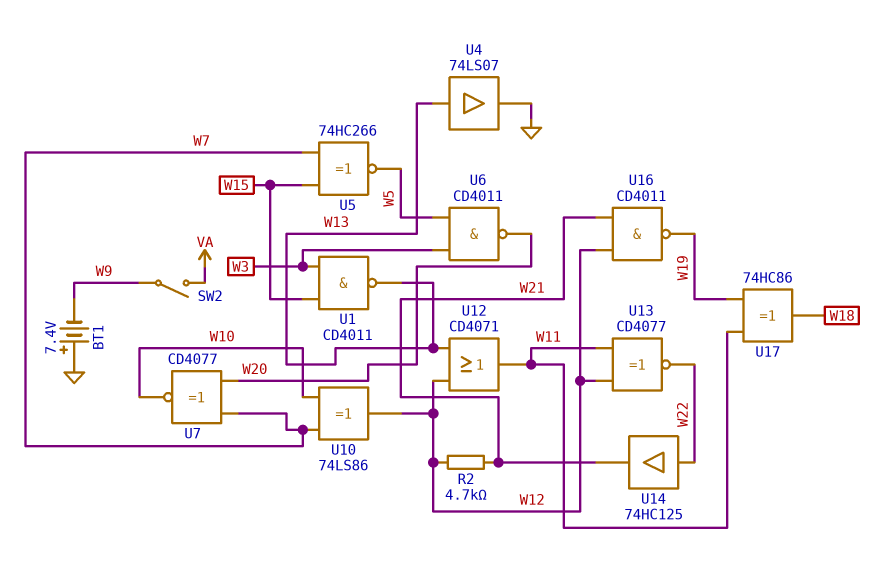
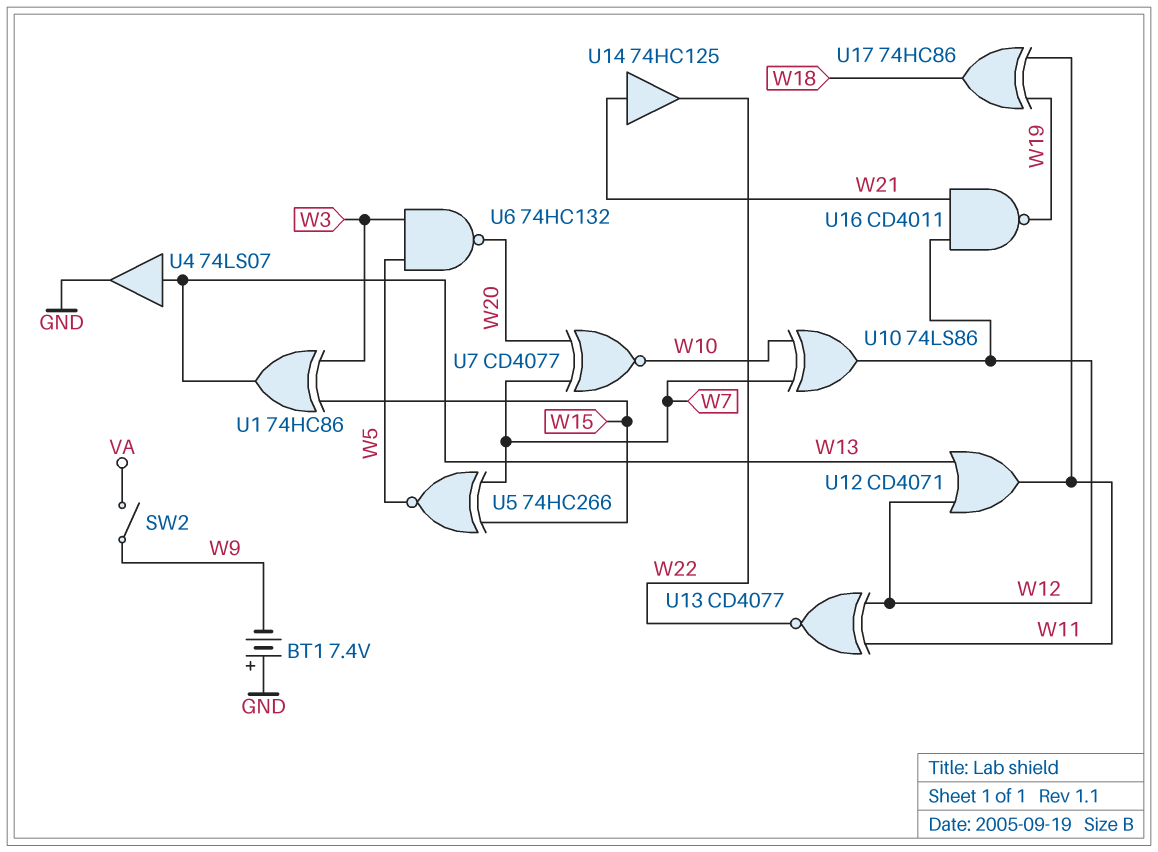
R2: 4.7k (W12, W21) -> none
U1: NAND CD4011 (in W3, in W15, out W13) -> XOR 74HC86 (in W3, in W15, out W13)
U6: NAND CD4011 (in W3, in W5, out W20) -> NAND 74HC132 (in W3, in W5, out W20)
U14: buffer 74HC125 (in W22, out W21) -> buffer 74HC125 (in W21, out W22)

